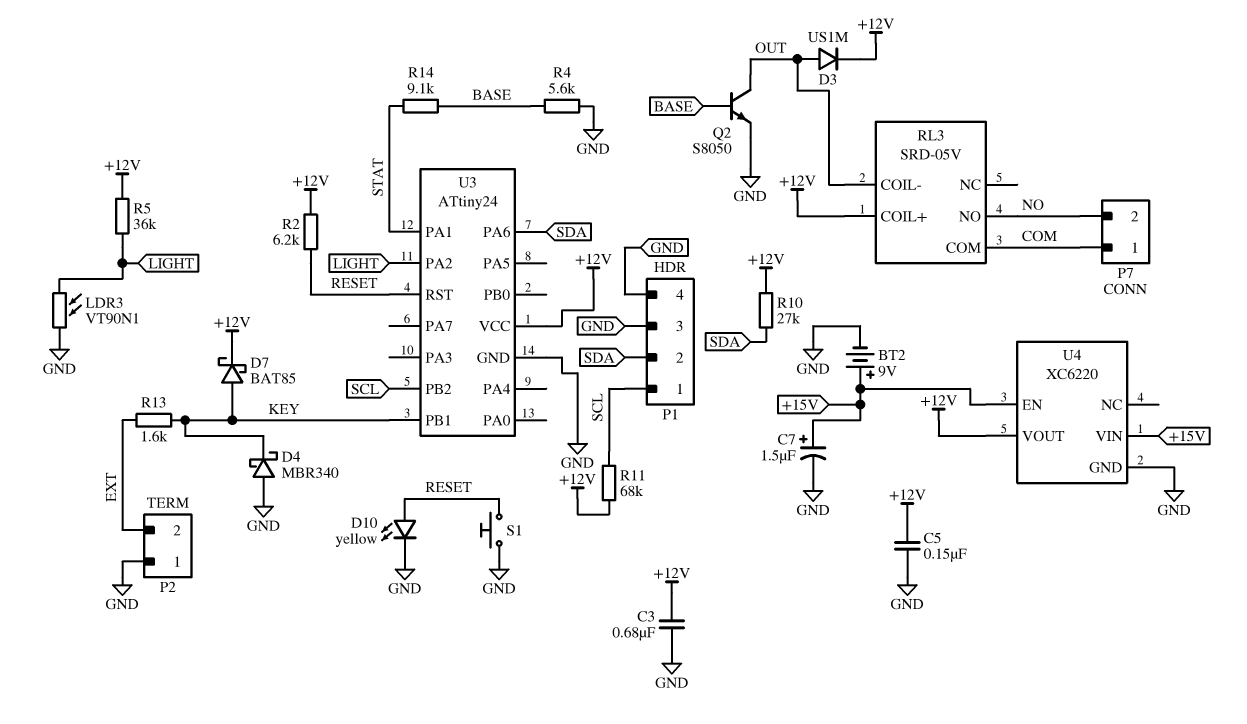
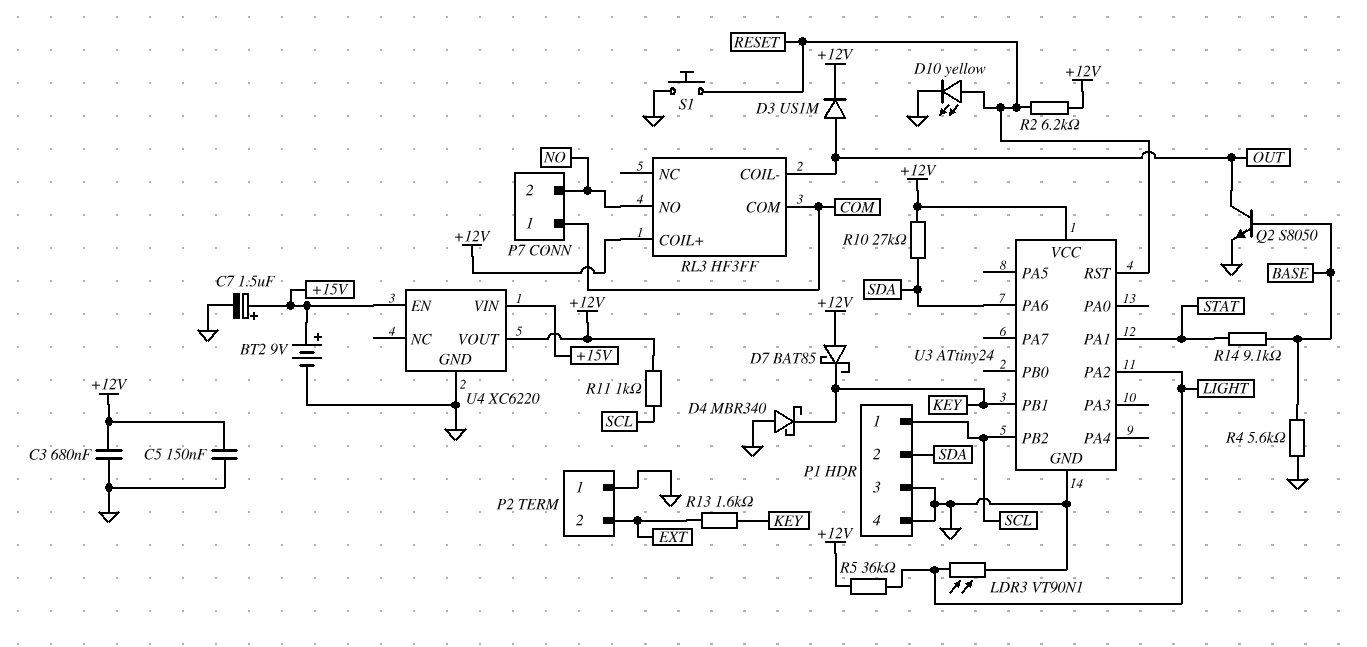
D7: schottky BAT85 (A KEY, K +12V) -> schottky BAT85 (A +12V, K KEY)
R11: 68k (+12V, SCL) -> 1k (+12V, SCL)
RL3: SRD-05V -> HF3FF

